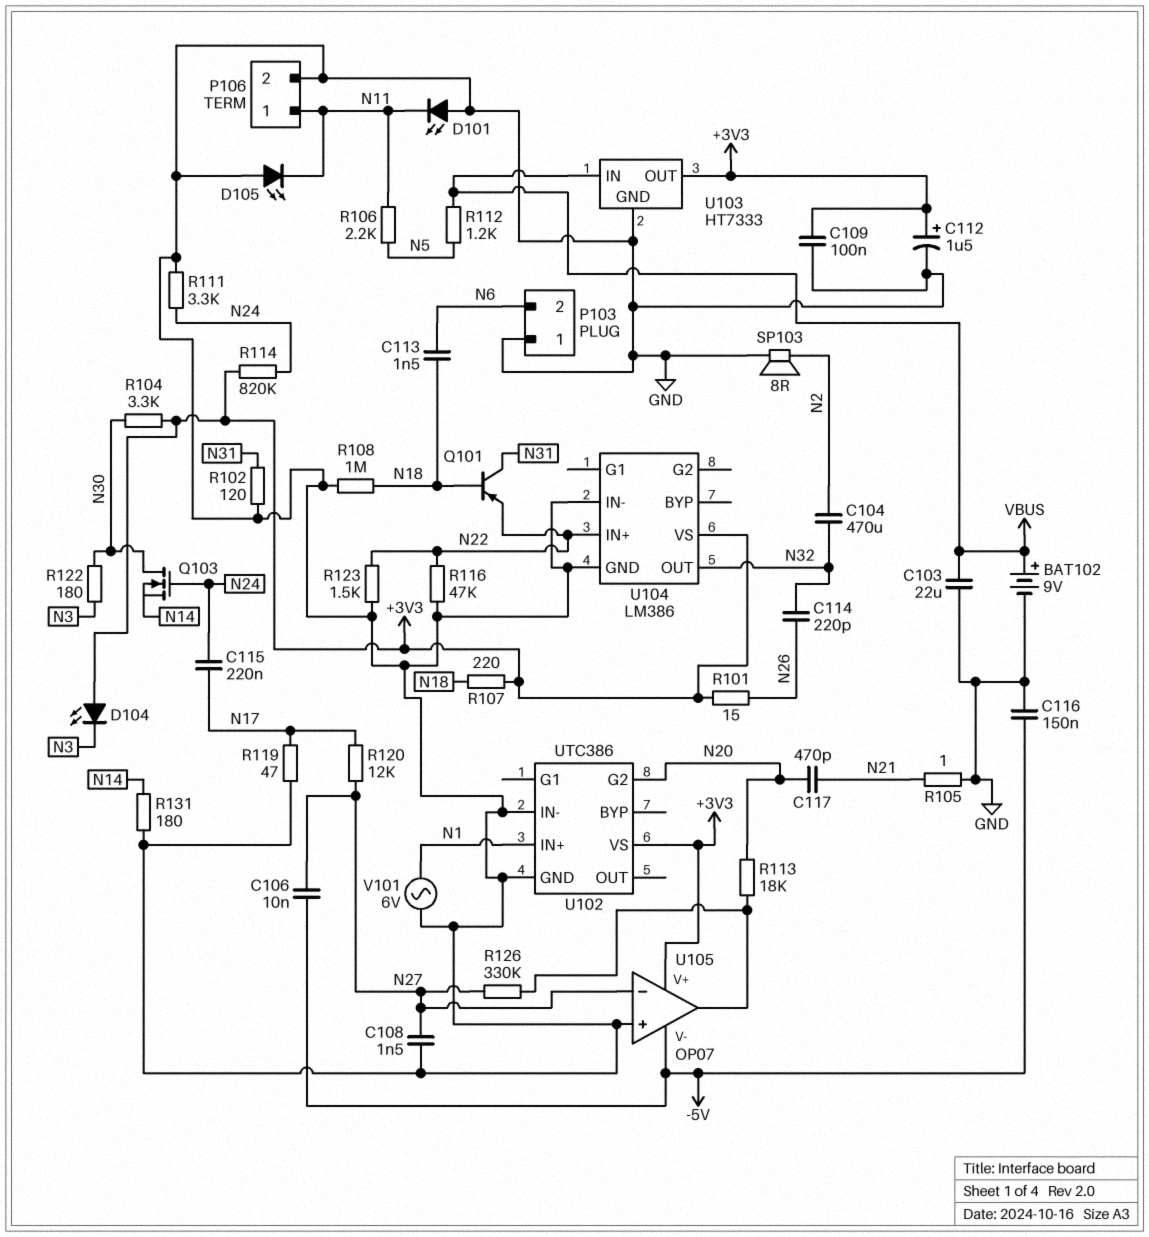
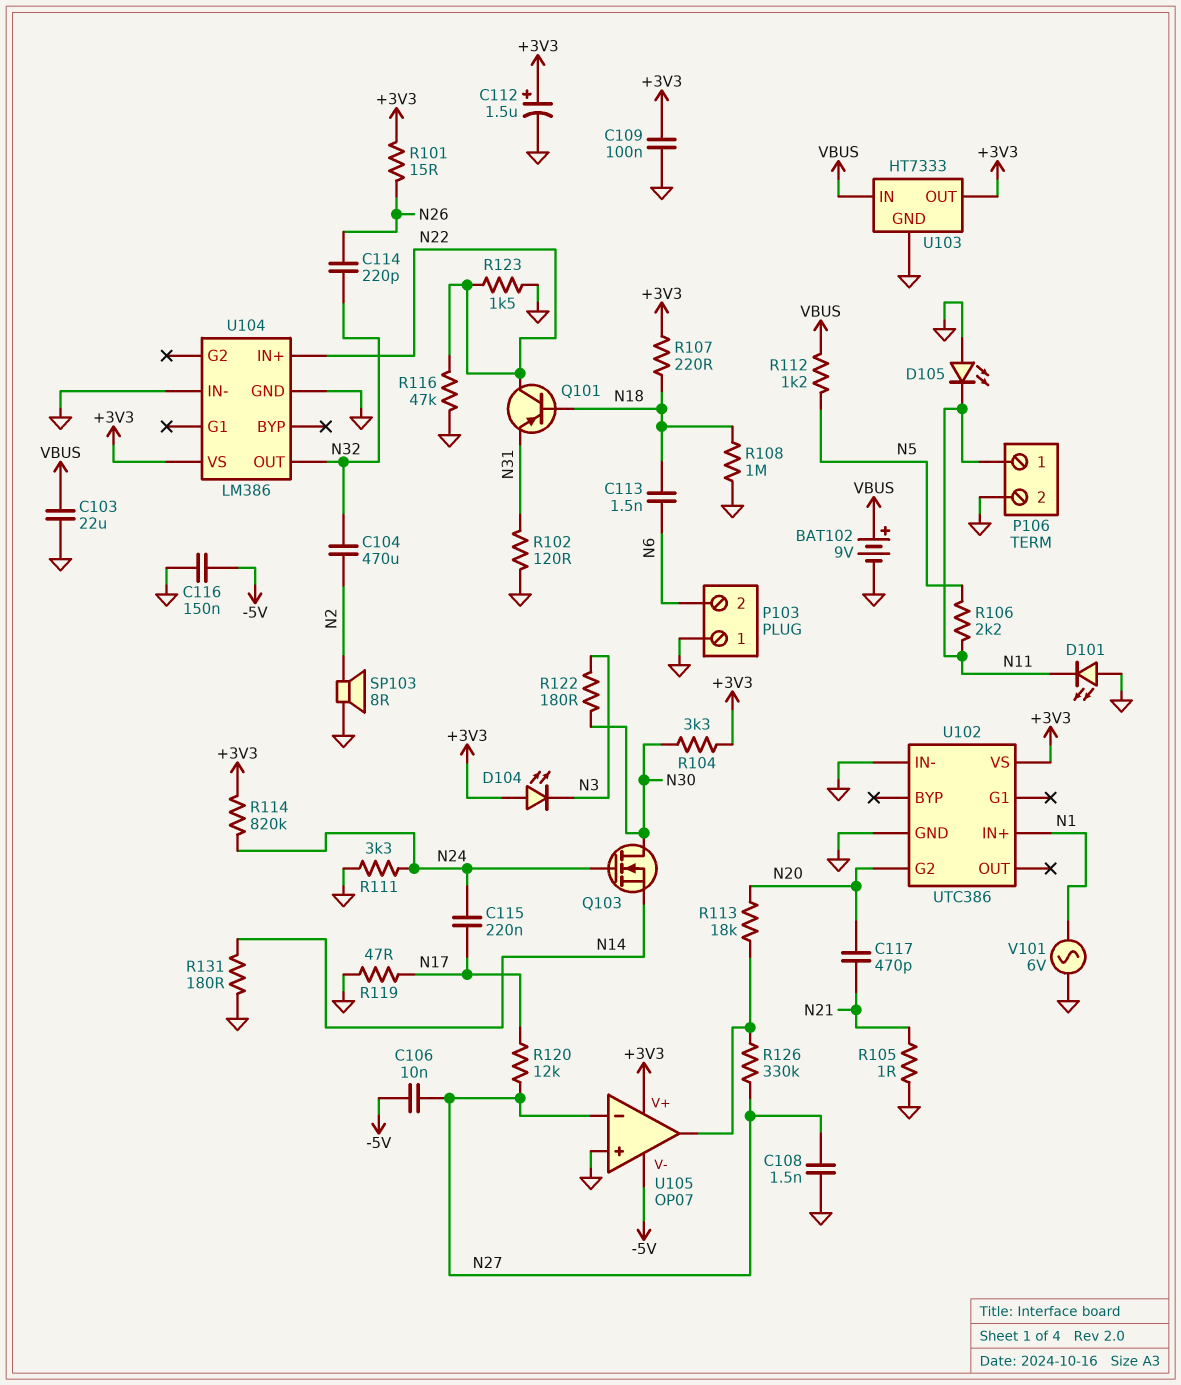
Q101: PNP (B N18, C N31, E N22) -> PNP (B N18, C N22, E N31)

